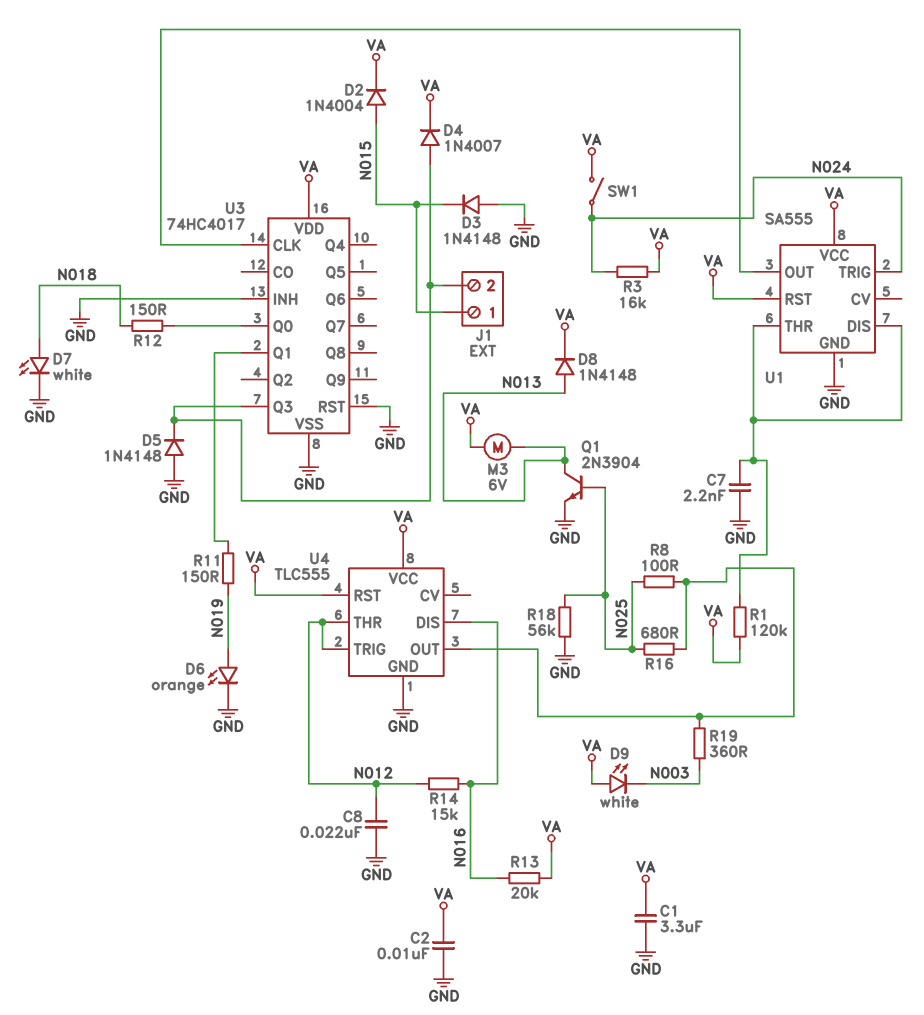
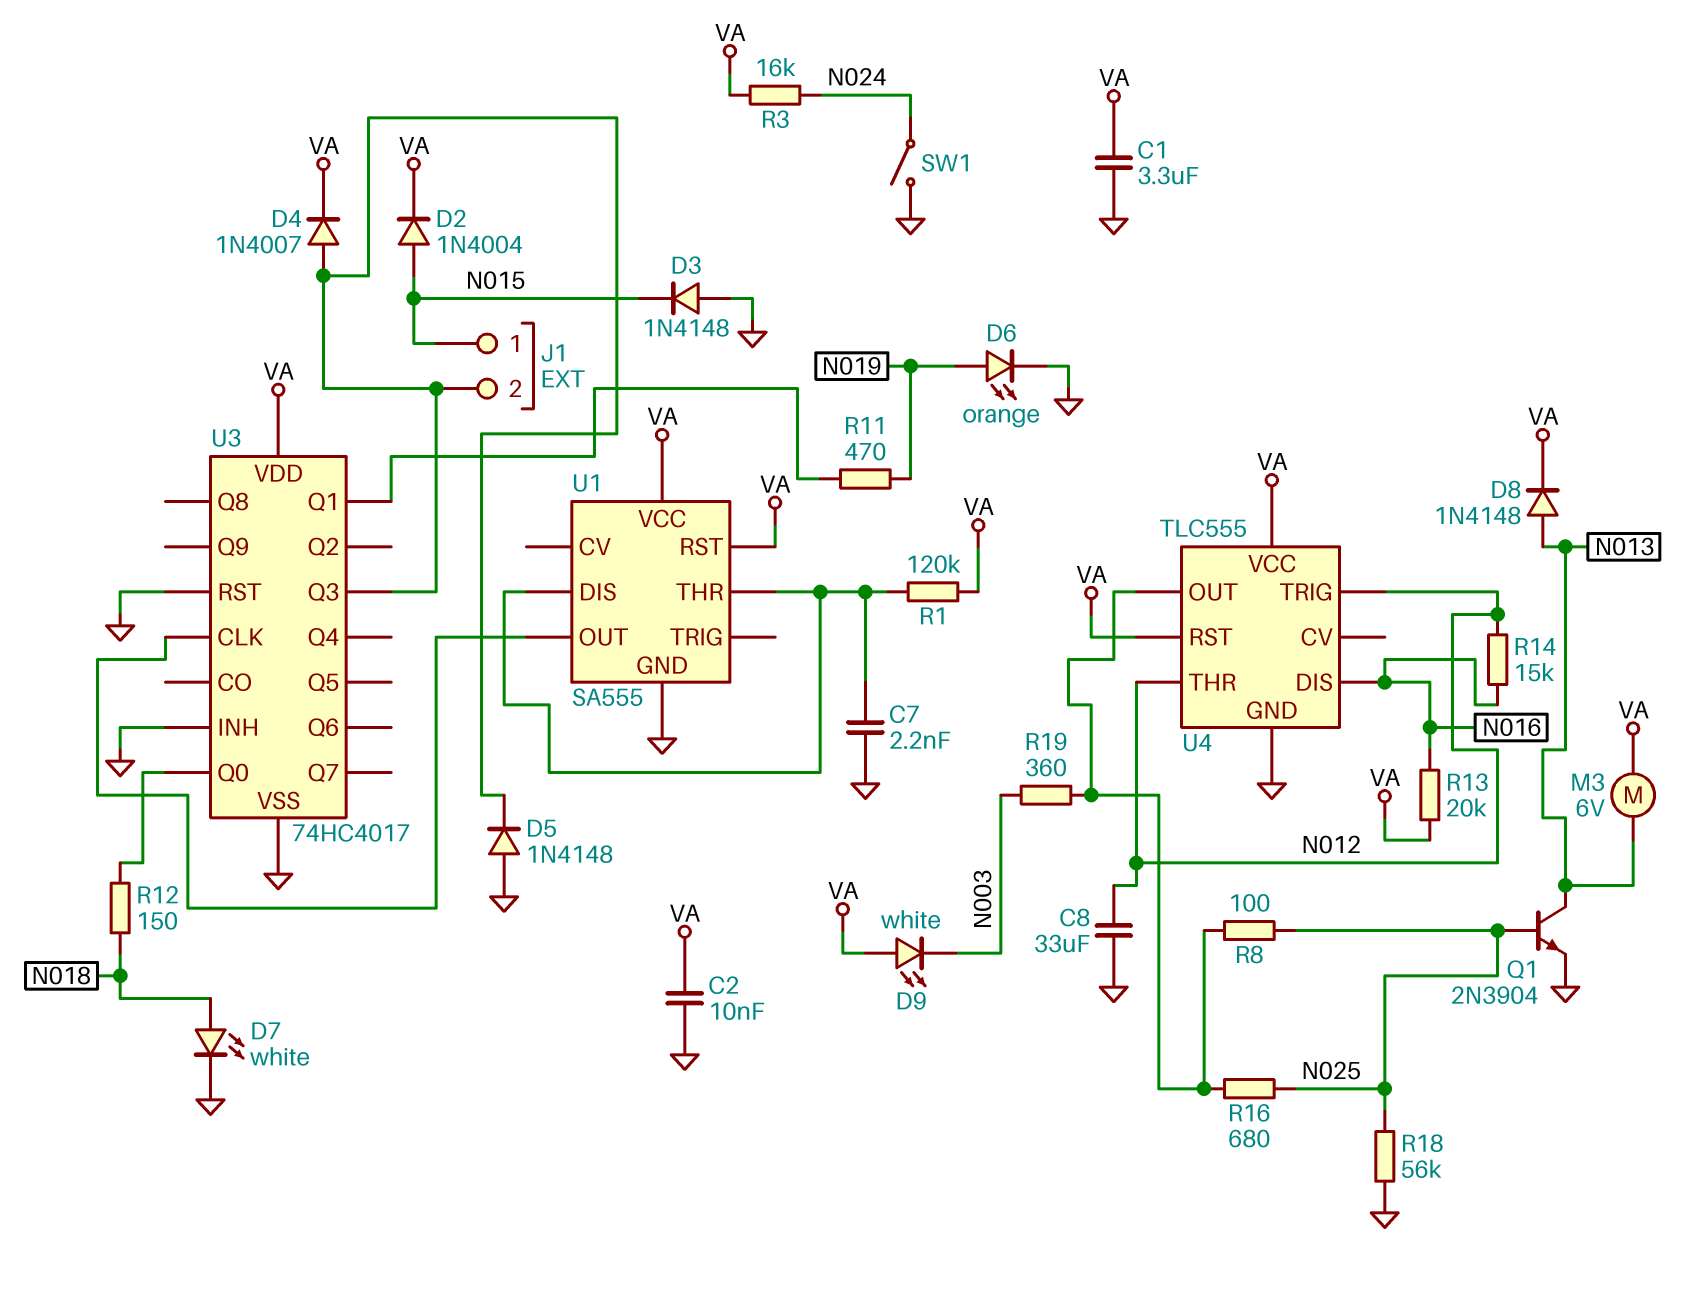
C8: 22nF (GND, N012) -> 33uF (GND, N012)
R11: 150 (N019, U3/Q1) -> 470 (N019, U3/Q1)
SW1: switch (N024, VA) -> switch (GND, N024)
U1 pin TRIG: N024 -> none

